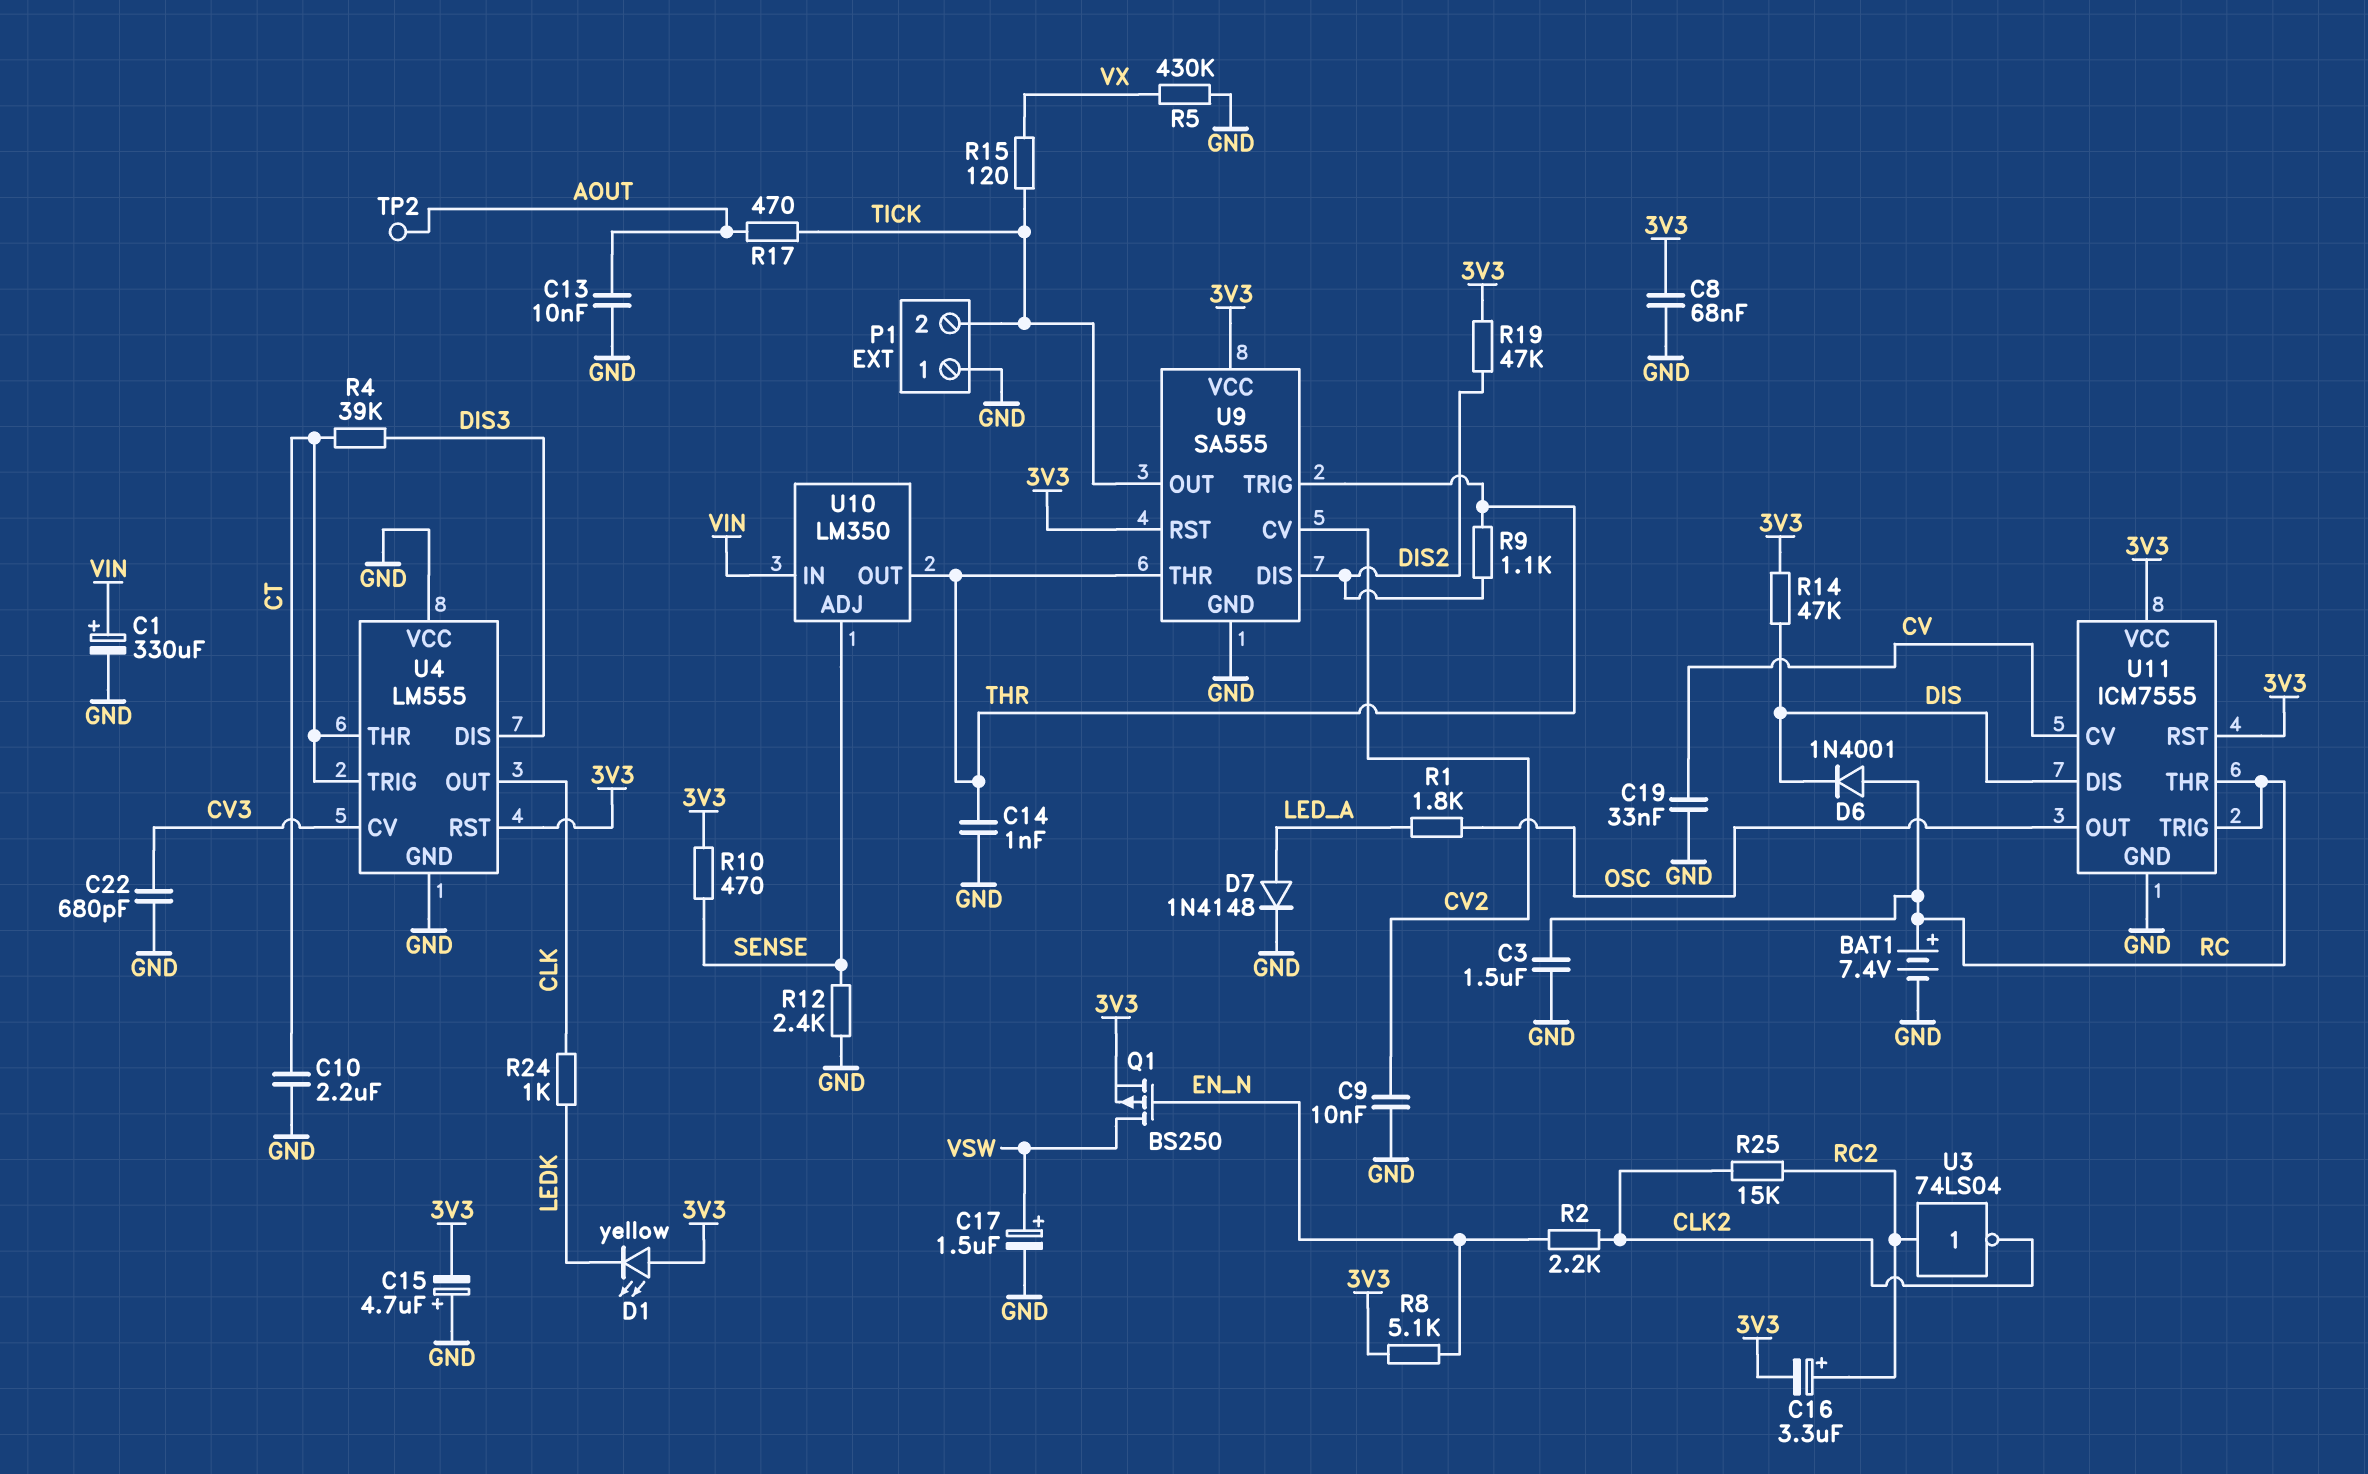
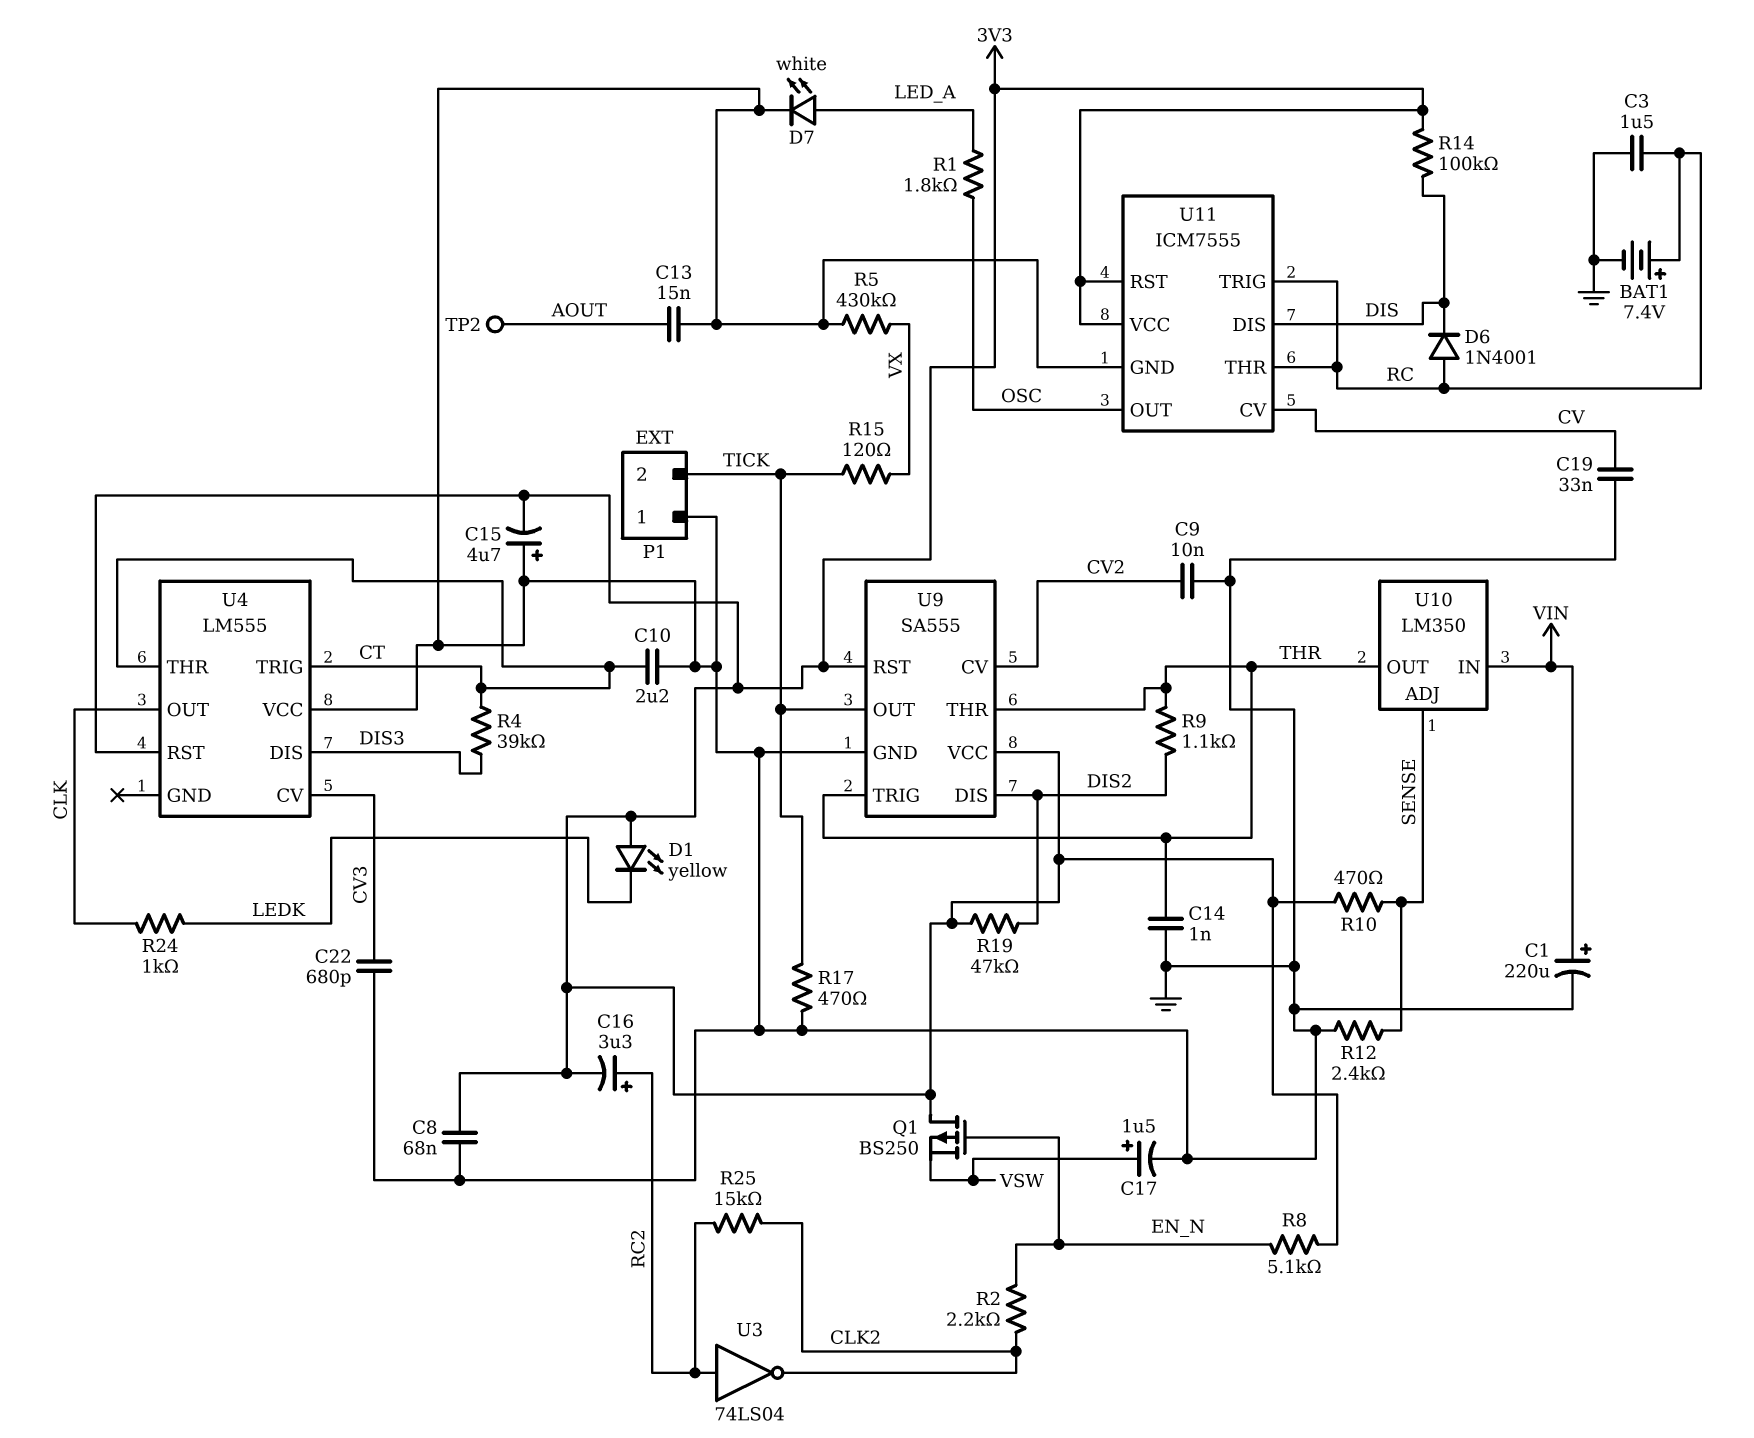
C1: 330uF (plus VIN, minus GND) -> 220uF (plus VIN, minus GND)
C13: 10nF (AOUT, GND) -> 15nF (AOUT, GND)
D7: diode 1N4148 (A LED_A, K GND) -> LED white (A LED_A, K GND)
Q1: PMOS BS250 (G EN_N, D VSW, S 3V3) -> PMOS BS250 (G EN_N, D 3V3, S VSW)
R14: 47k (3V3, DIS) -> 100k (3V3, DIS)
R17: 470 (AOUT, TICK) -> 470 (GND, TICK)
U4 pin GND: GND -> none

